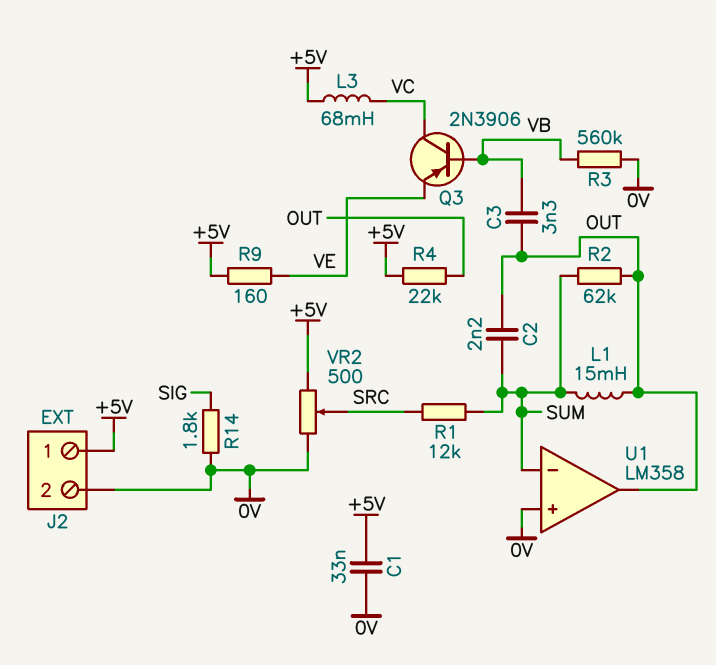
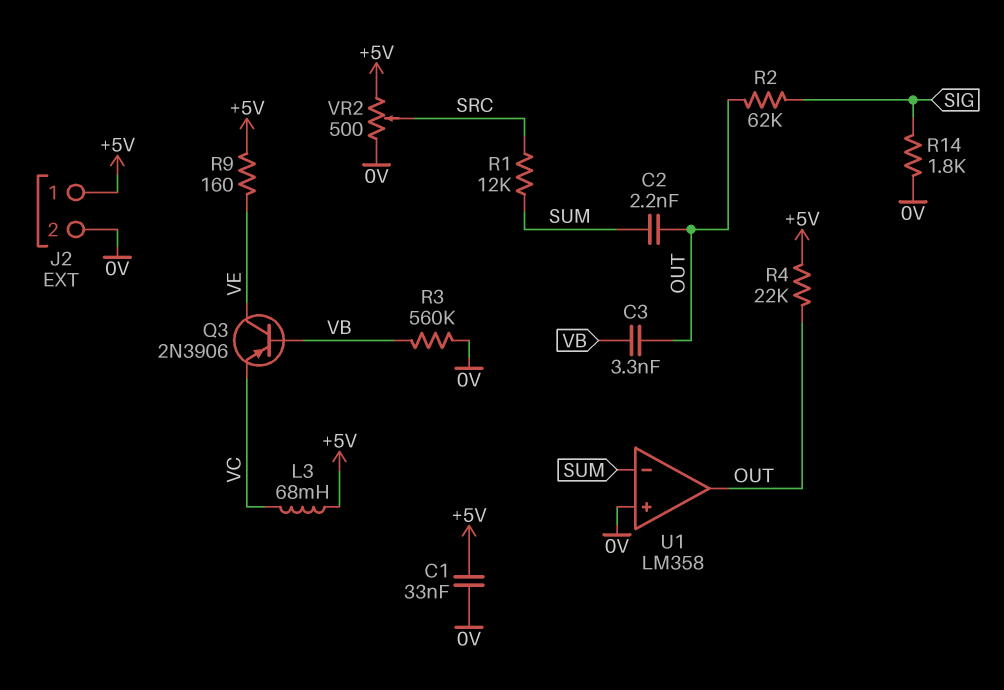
L1: 15mH (OUT, SUM) -> none
Q3: PNP 2N3906 (B VB, C VC, E VE) -> PNP 2N3906 (B VB, C VE, E VC)
R2: 62k (OUT, SUM) -> 62k (OUT, SIG)

